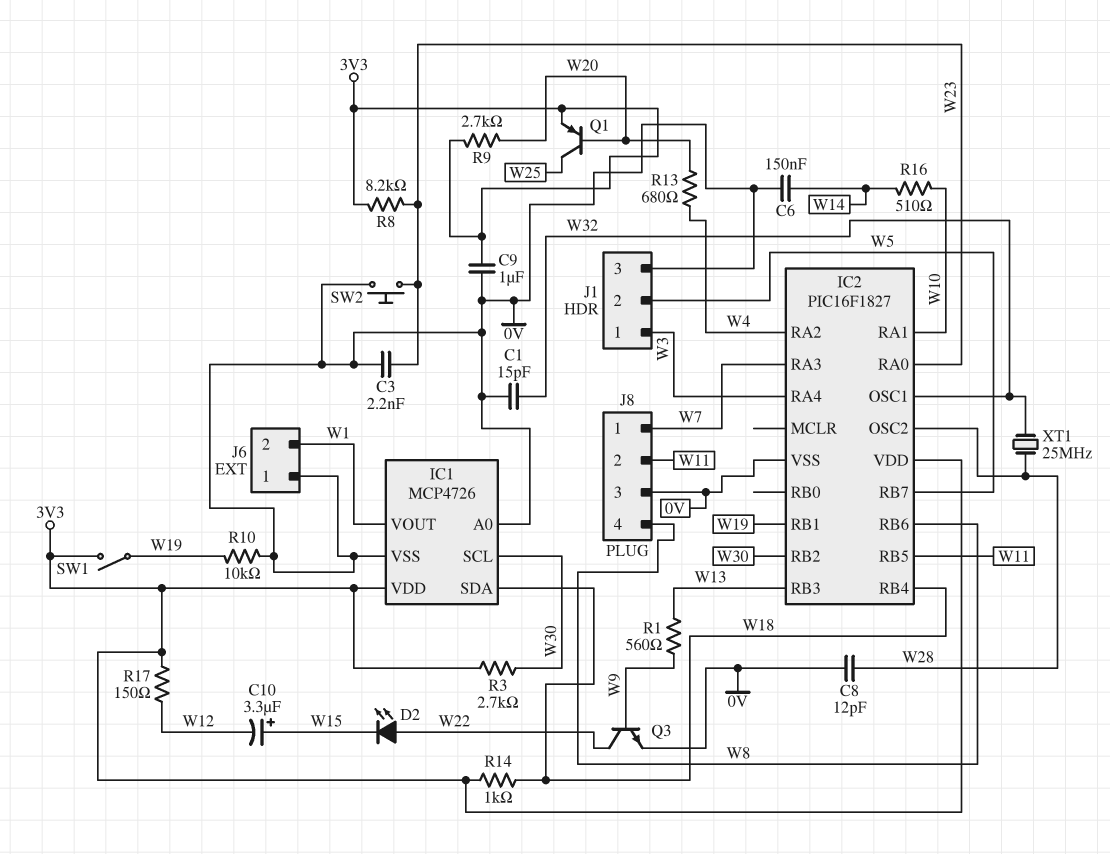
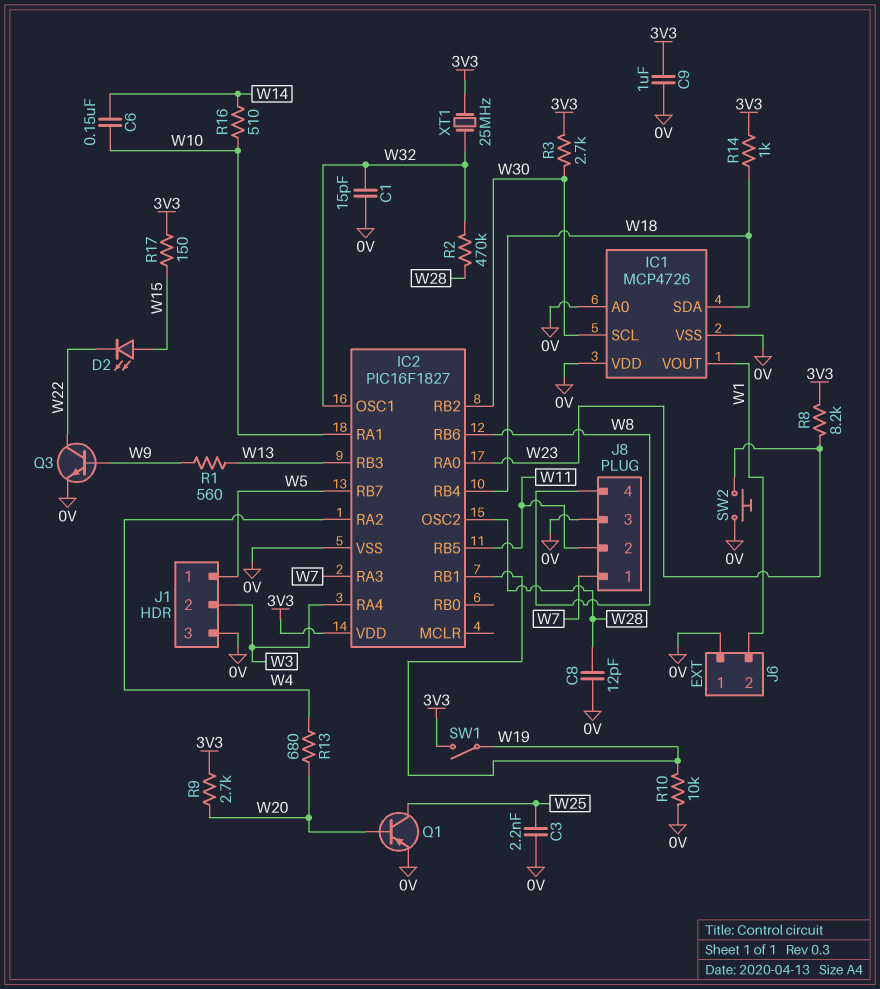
C3: 2.2nF (0V, W23) -> 2.2nF (0V, W25)
C6: 150nF (0V, W14) -> 150nF (W10, W14)
C10: 3.3uF (plus W15, minus W12) -> none
D2: LED (A W22, K W15) -> LED (A W15, K W22)
IC1 pin VDD: 3V3 -> 0V
J1 pin 1: W3 -> W5
J1 pin 2: W5 -> W3
Q1: PNP (B W20, C W25, E 3V3) -> PNP (B W20, C W25, E 0V)
R2: none -> 470k (W28, W32)
R17: 150 (3V3, W12) -> 150 (3V3, W15)
XT1: 25MHz (W28, W32) -> 25MHz (3V3, W32)

